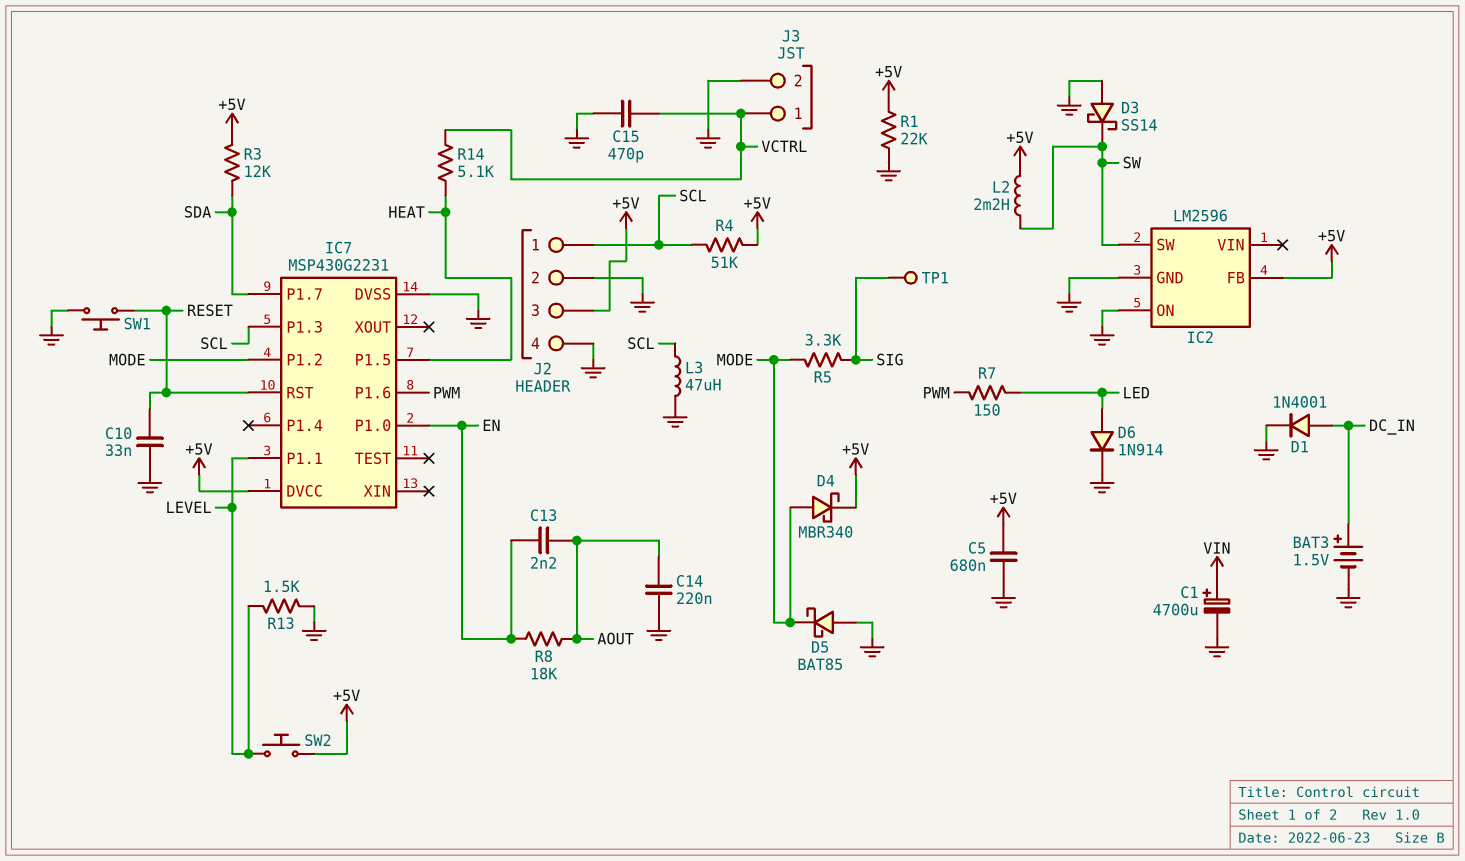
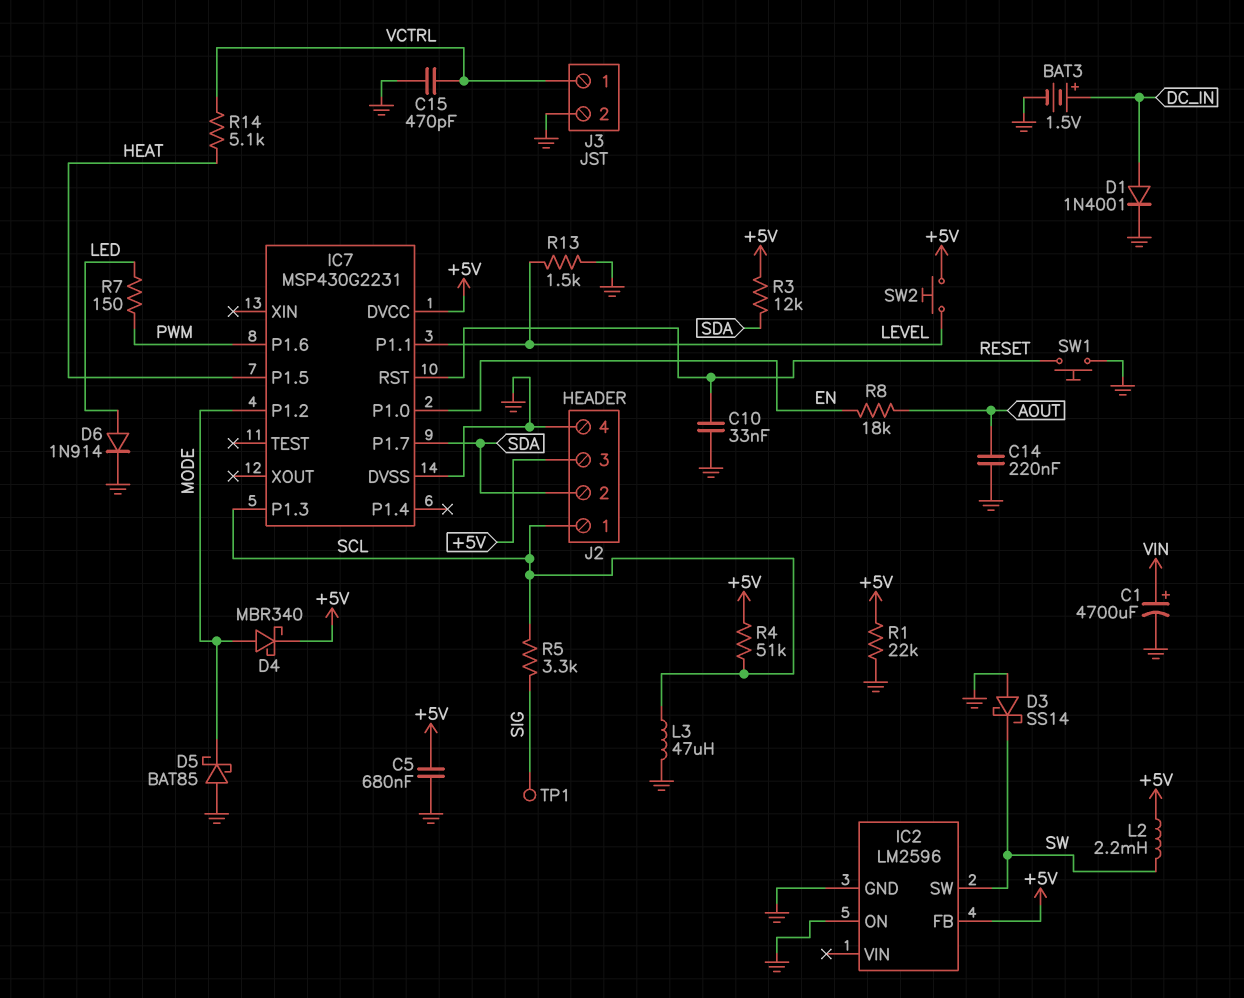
C13: 2.2nF (AOUT, EN) -> none
J2 pin 2: GND -> SDA
R5: 3.3k (MODE, SIG) -> 3.3k (SCL, SIG)

